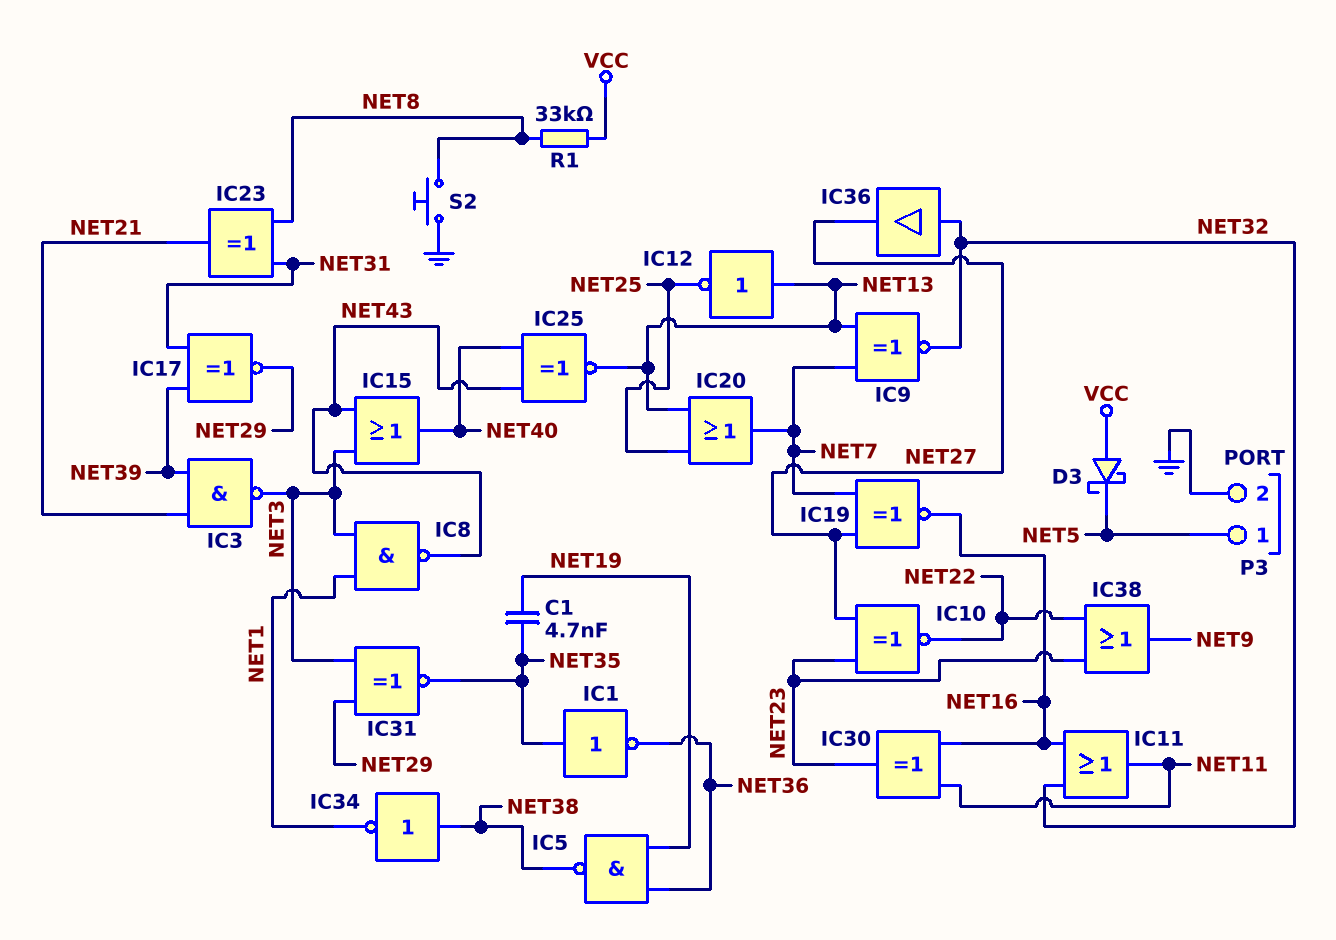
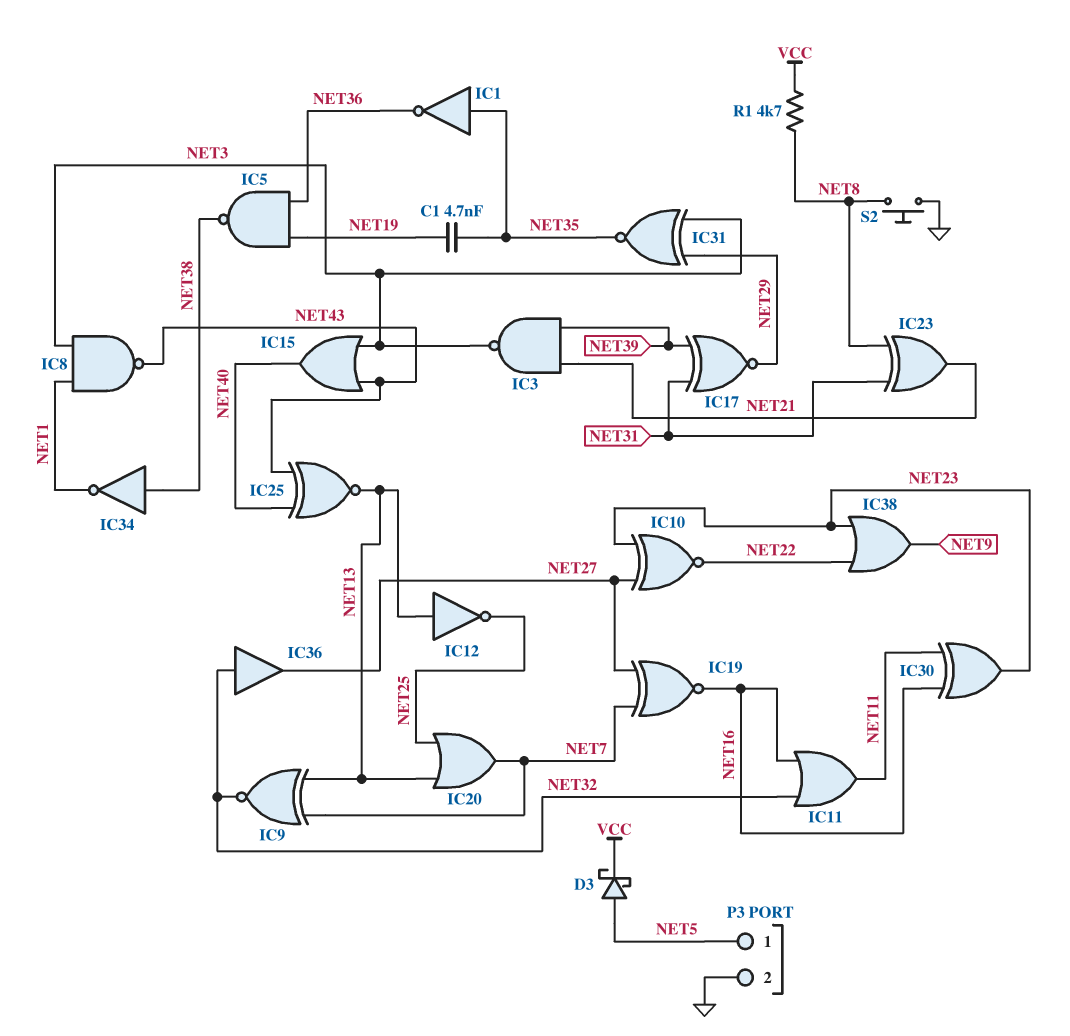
D3: schottky (A VCC, K NET5) -> schottky (A NET5, K VCC)
R1: 33k (NET8, VCC) -> 4.7k (NET8, VCC)

